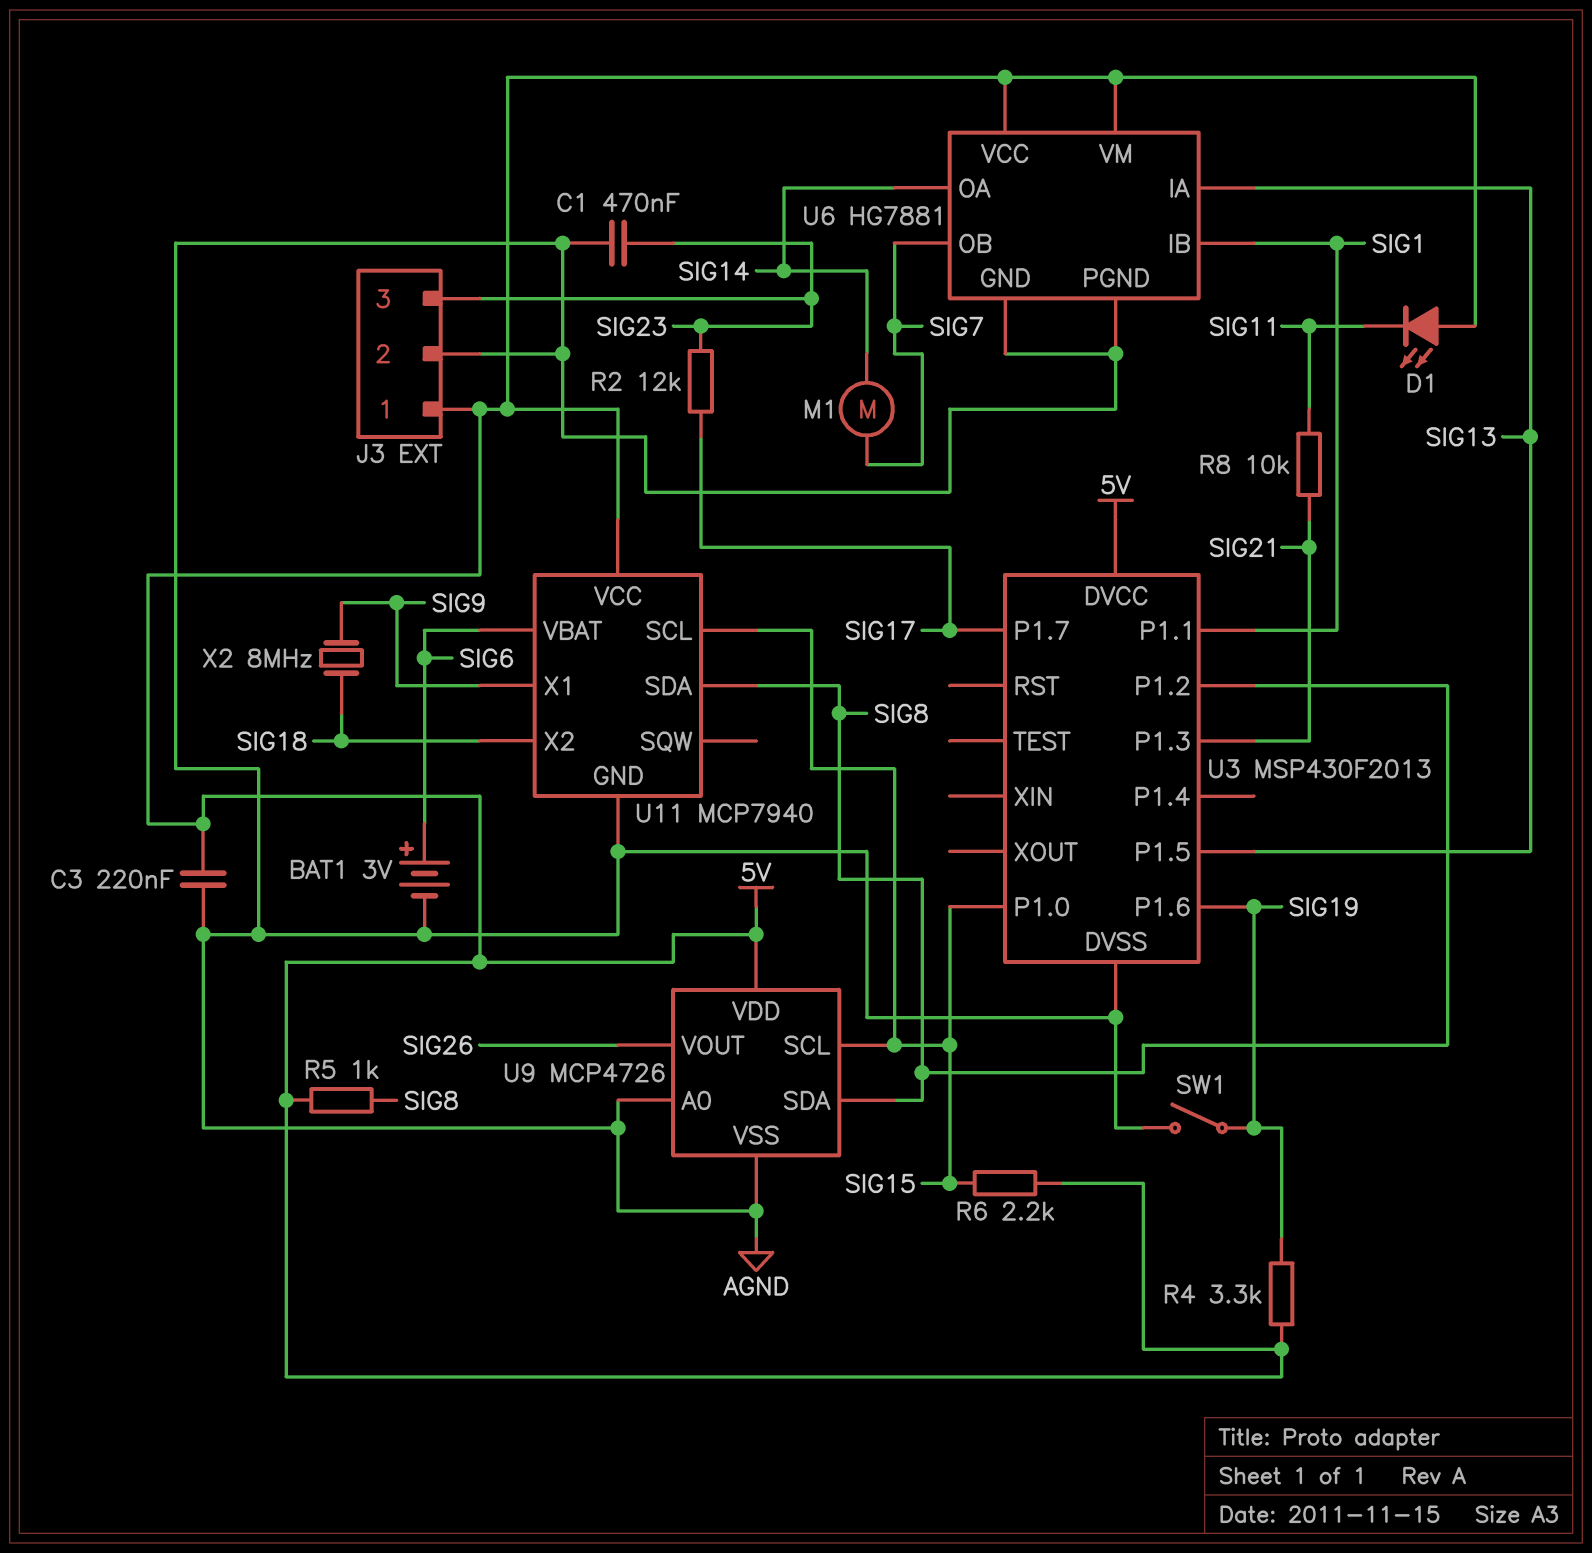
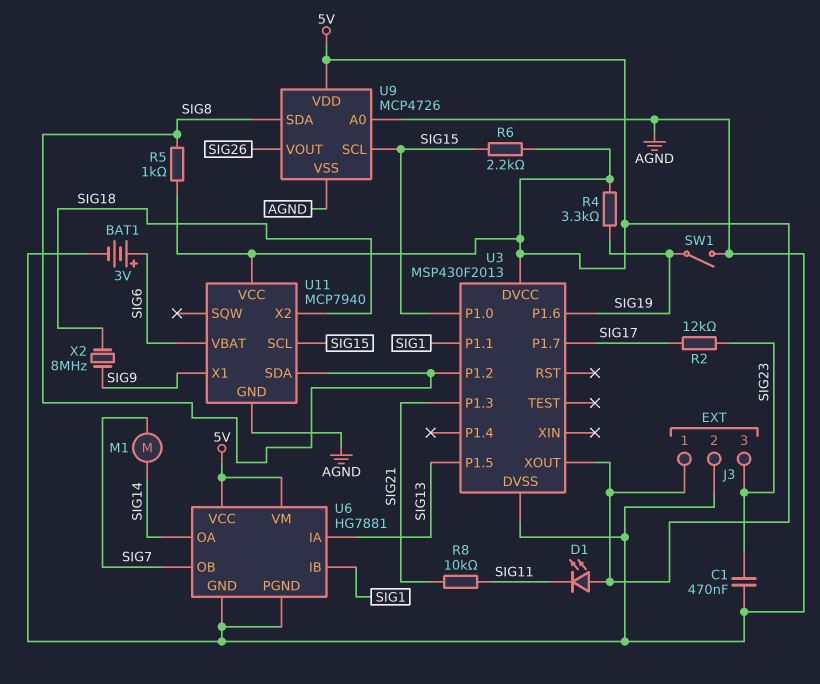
C3: 220nF (5V, AGND) -> none
U3 pin XOUT: none -> 5V

